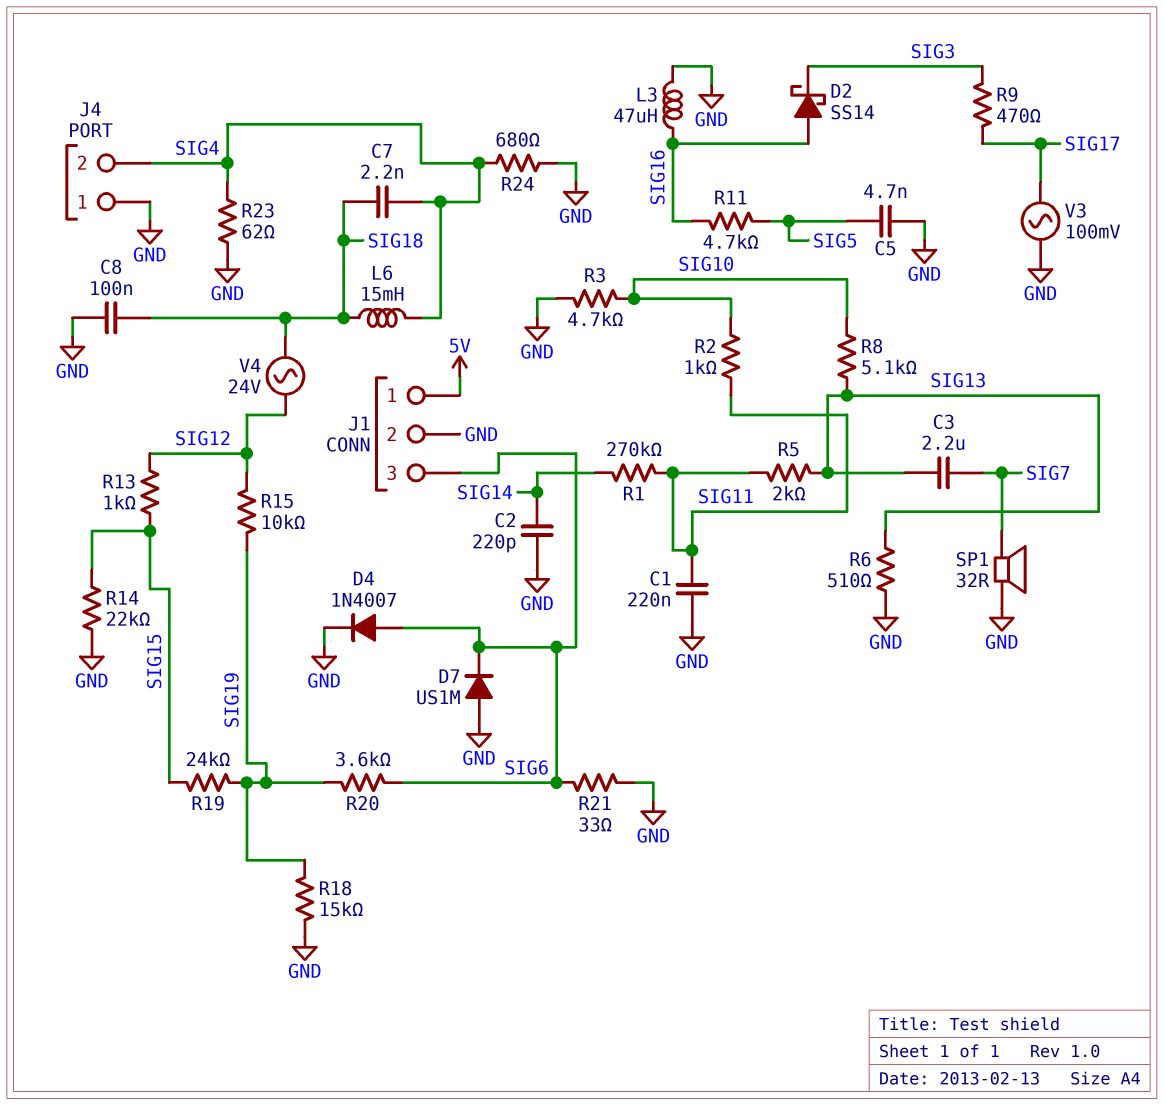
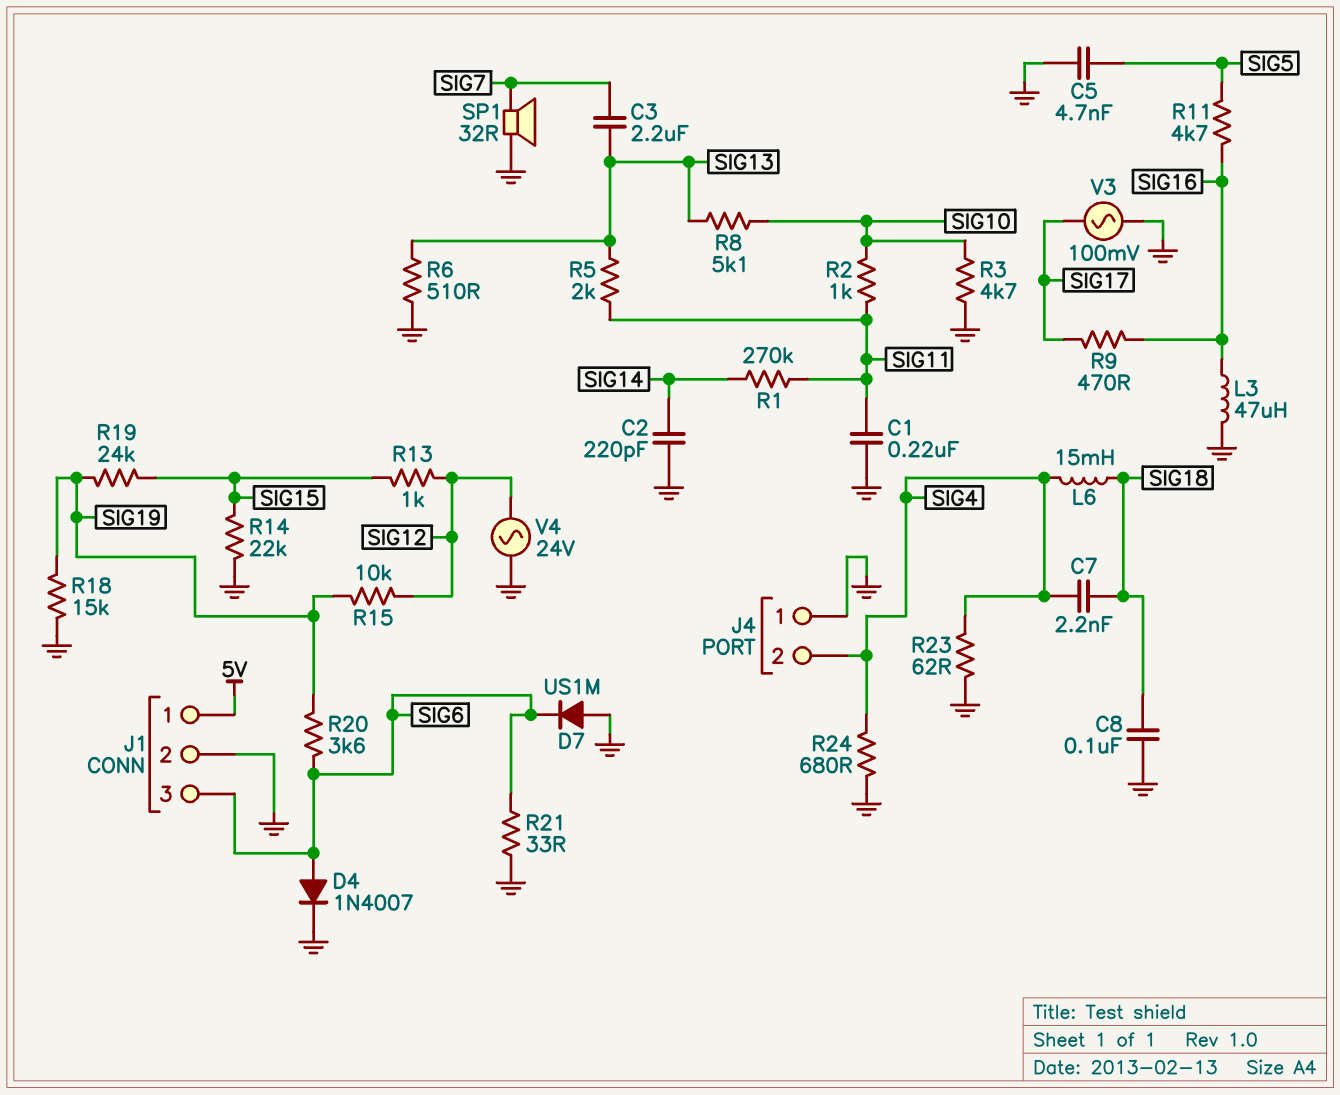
D2: schottky SS14 (A SIG16, K SIG3) -> none
R9: 470 (SIG3, SIG17) -> 470 (SIG16, SIG17)
V4: AC 24V (SIG12, SIG18) -> AC 24V (GND, SIG12)

